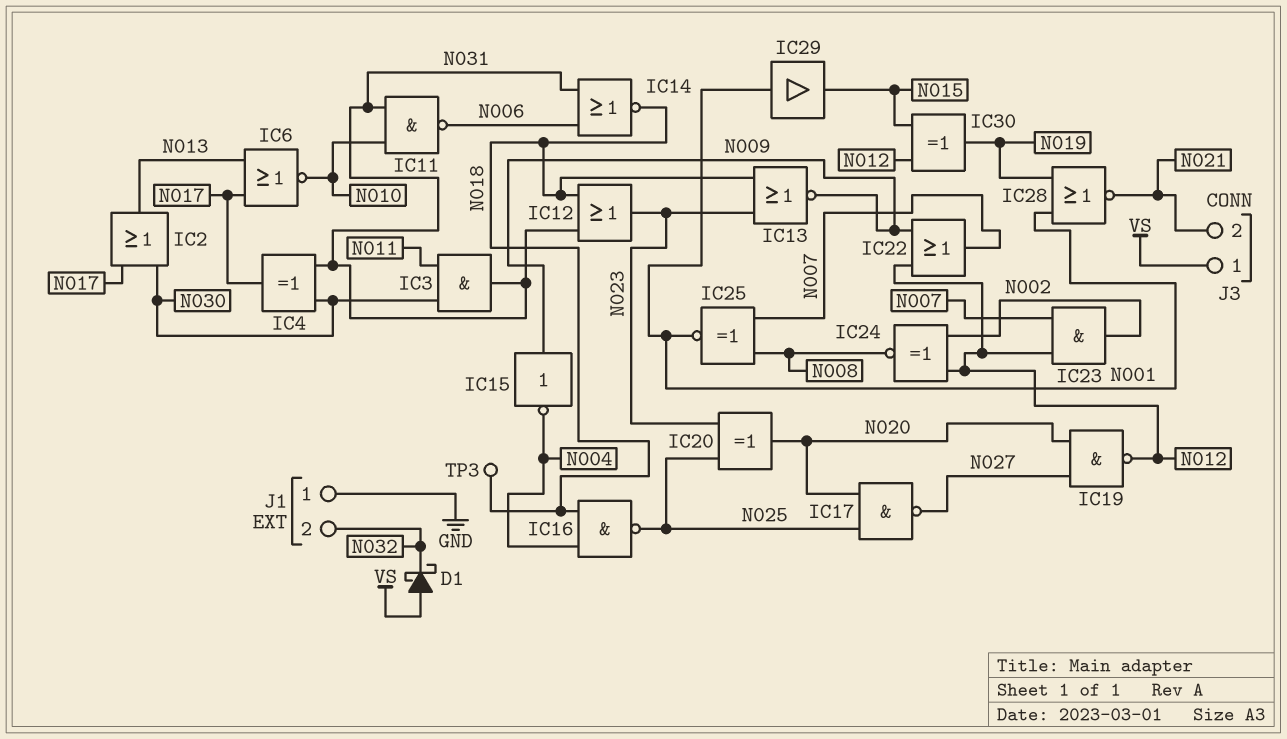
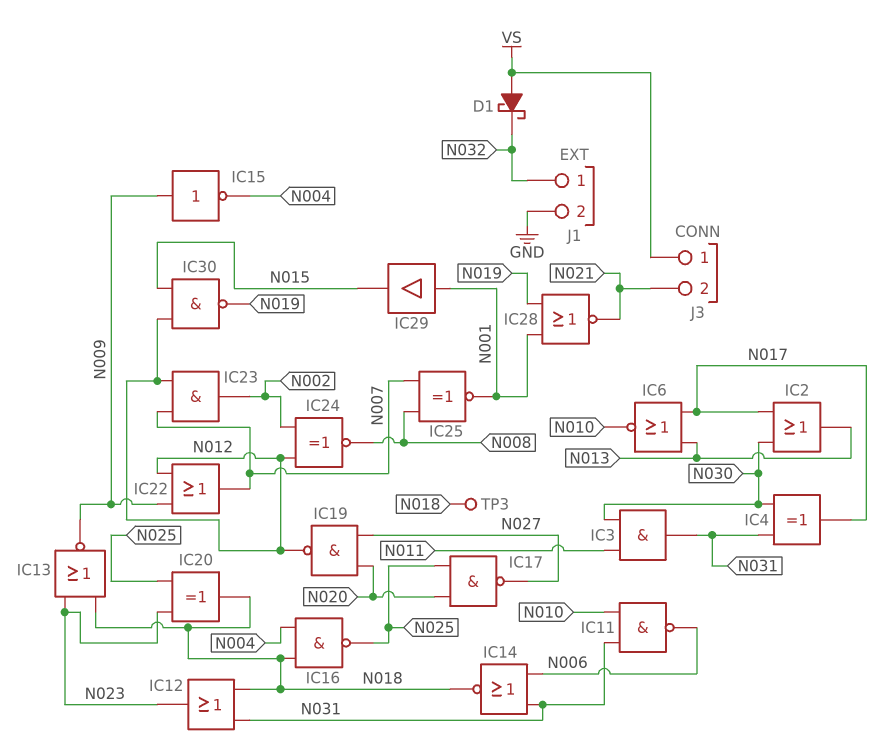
IC20: XOR (in N023, in N025, out N020) -> XOR (in N023, in N025, out N018)
IC30: XOR (in N012, in N015, out N019) -> NAND (in N012, in N015, out N019)
J1 pin 1: GND -> N032
J1 pin 2: N032 -> GND

